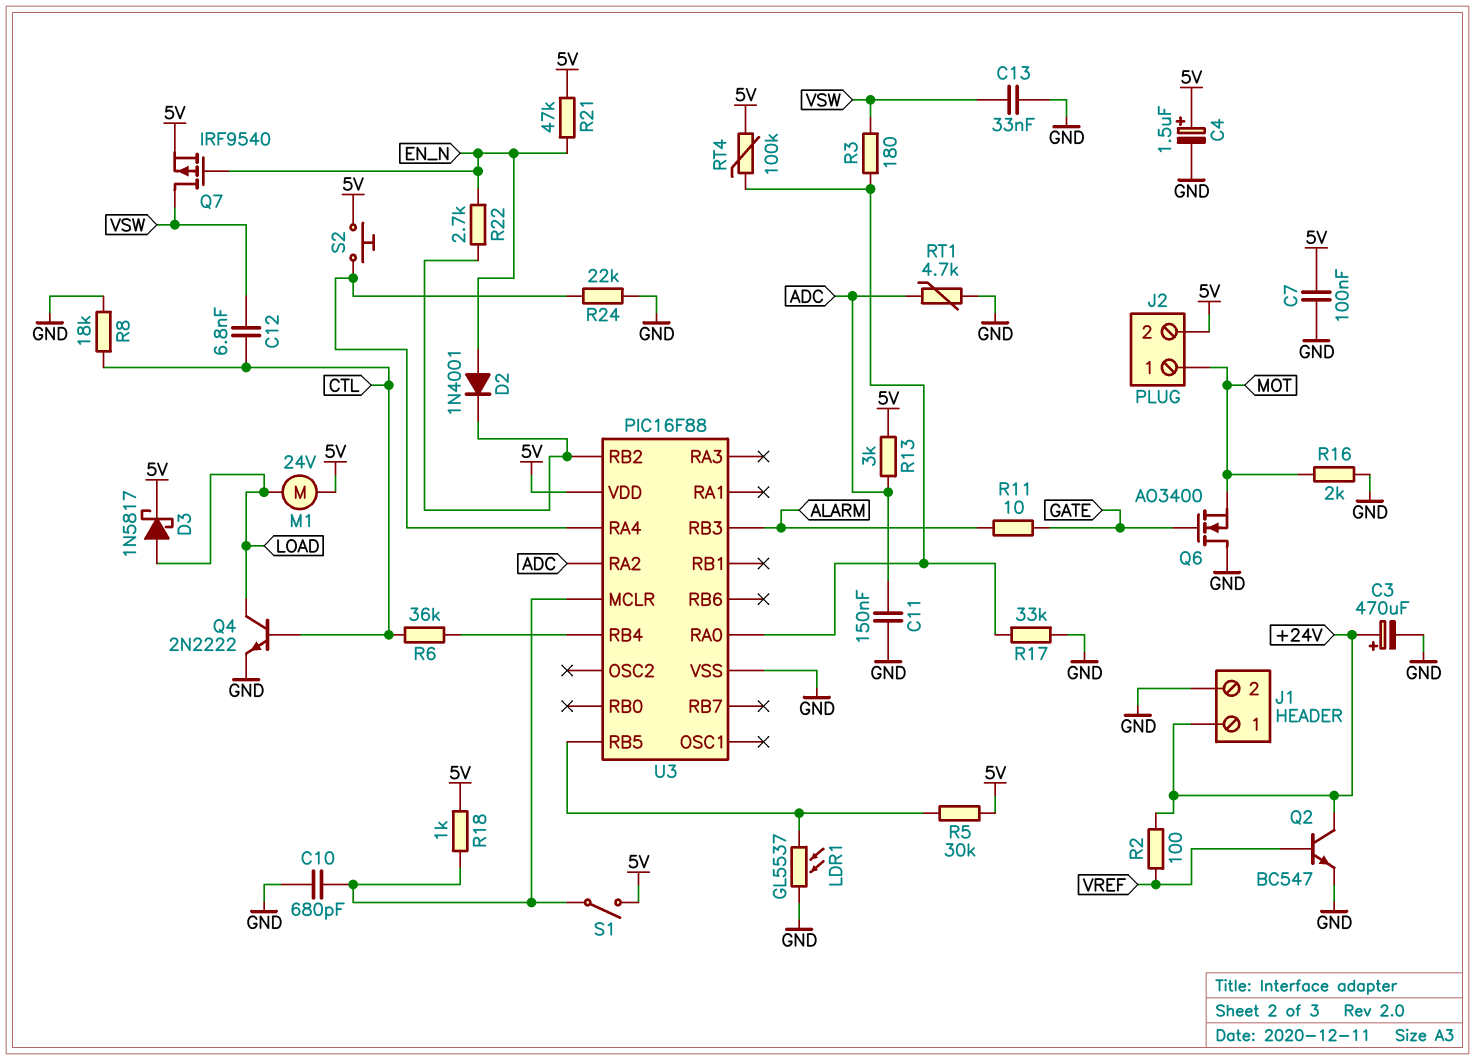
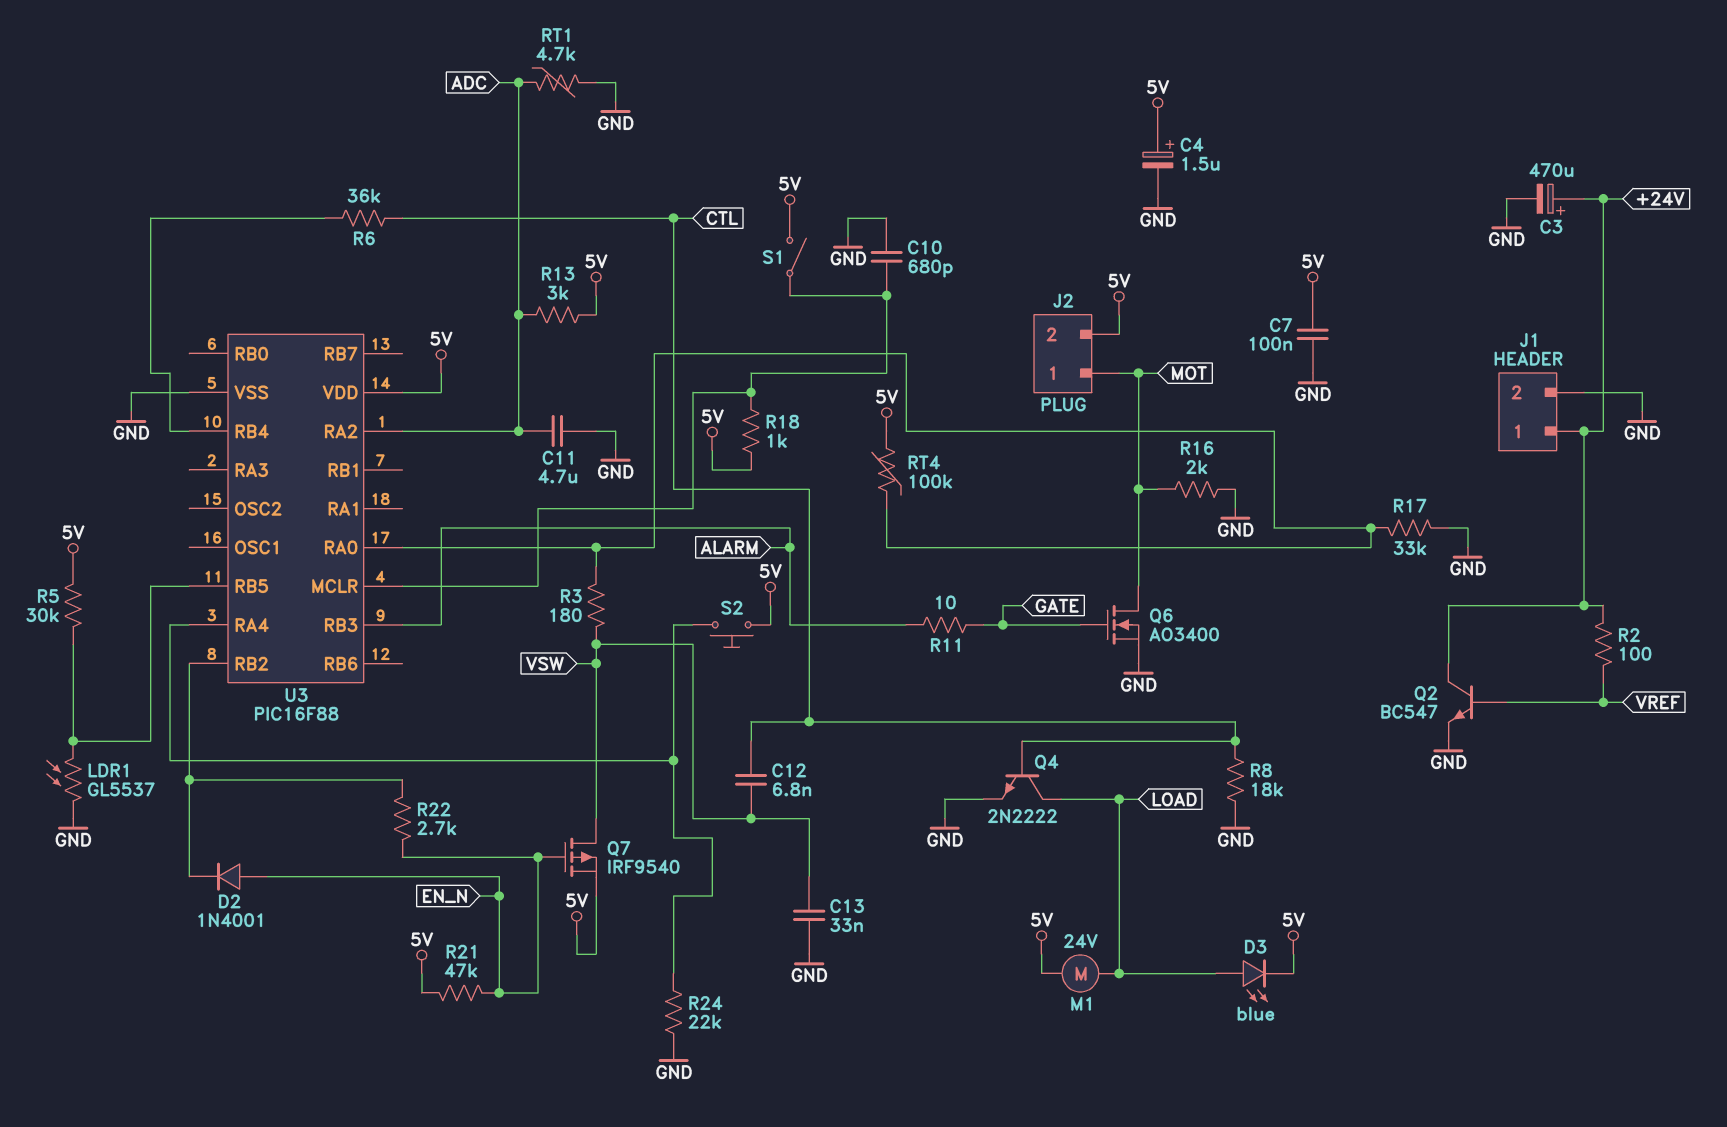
C11: 150nF (ADC, GND) -> 4.7uF (ADC, GND)
D3: schottky 1N5817 (A LOAD, K 5V) -> LED blue (A LOAD, K 5V)
Q6: NMOS AO3400 (G GATE, D GND, S MOT) -> NMOS AO3400 (G GATE, D MOT, S GND)

